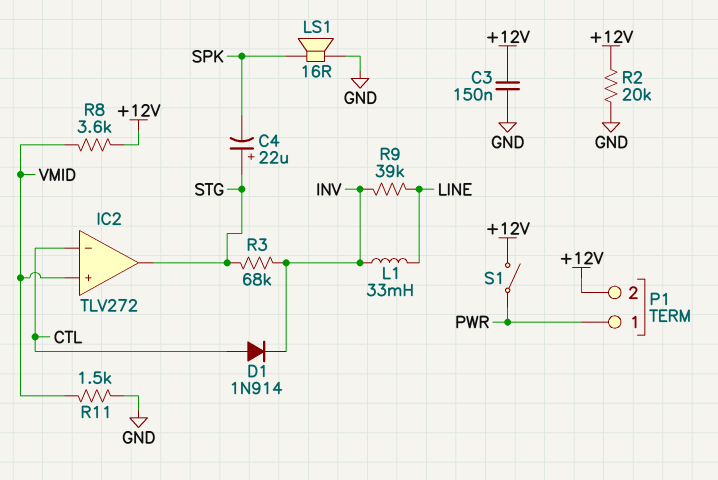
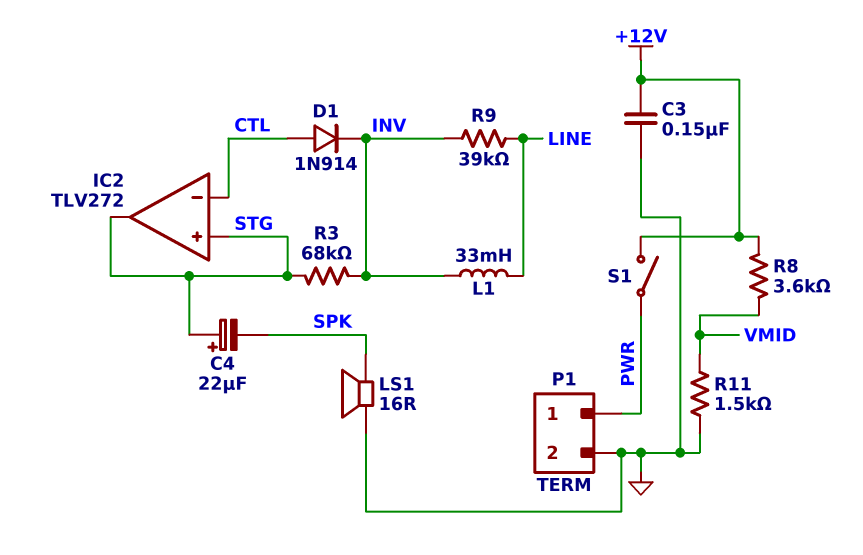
IC2 pin in+: VMID -> STG
P1 pin 2: +12V -> GND
R2: 20k (+12V, GND) -> none

